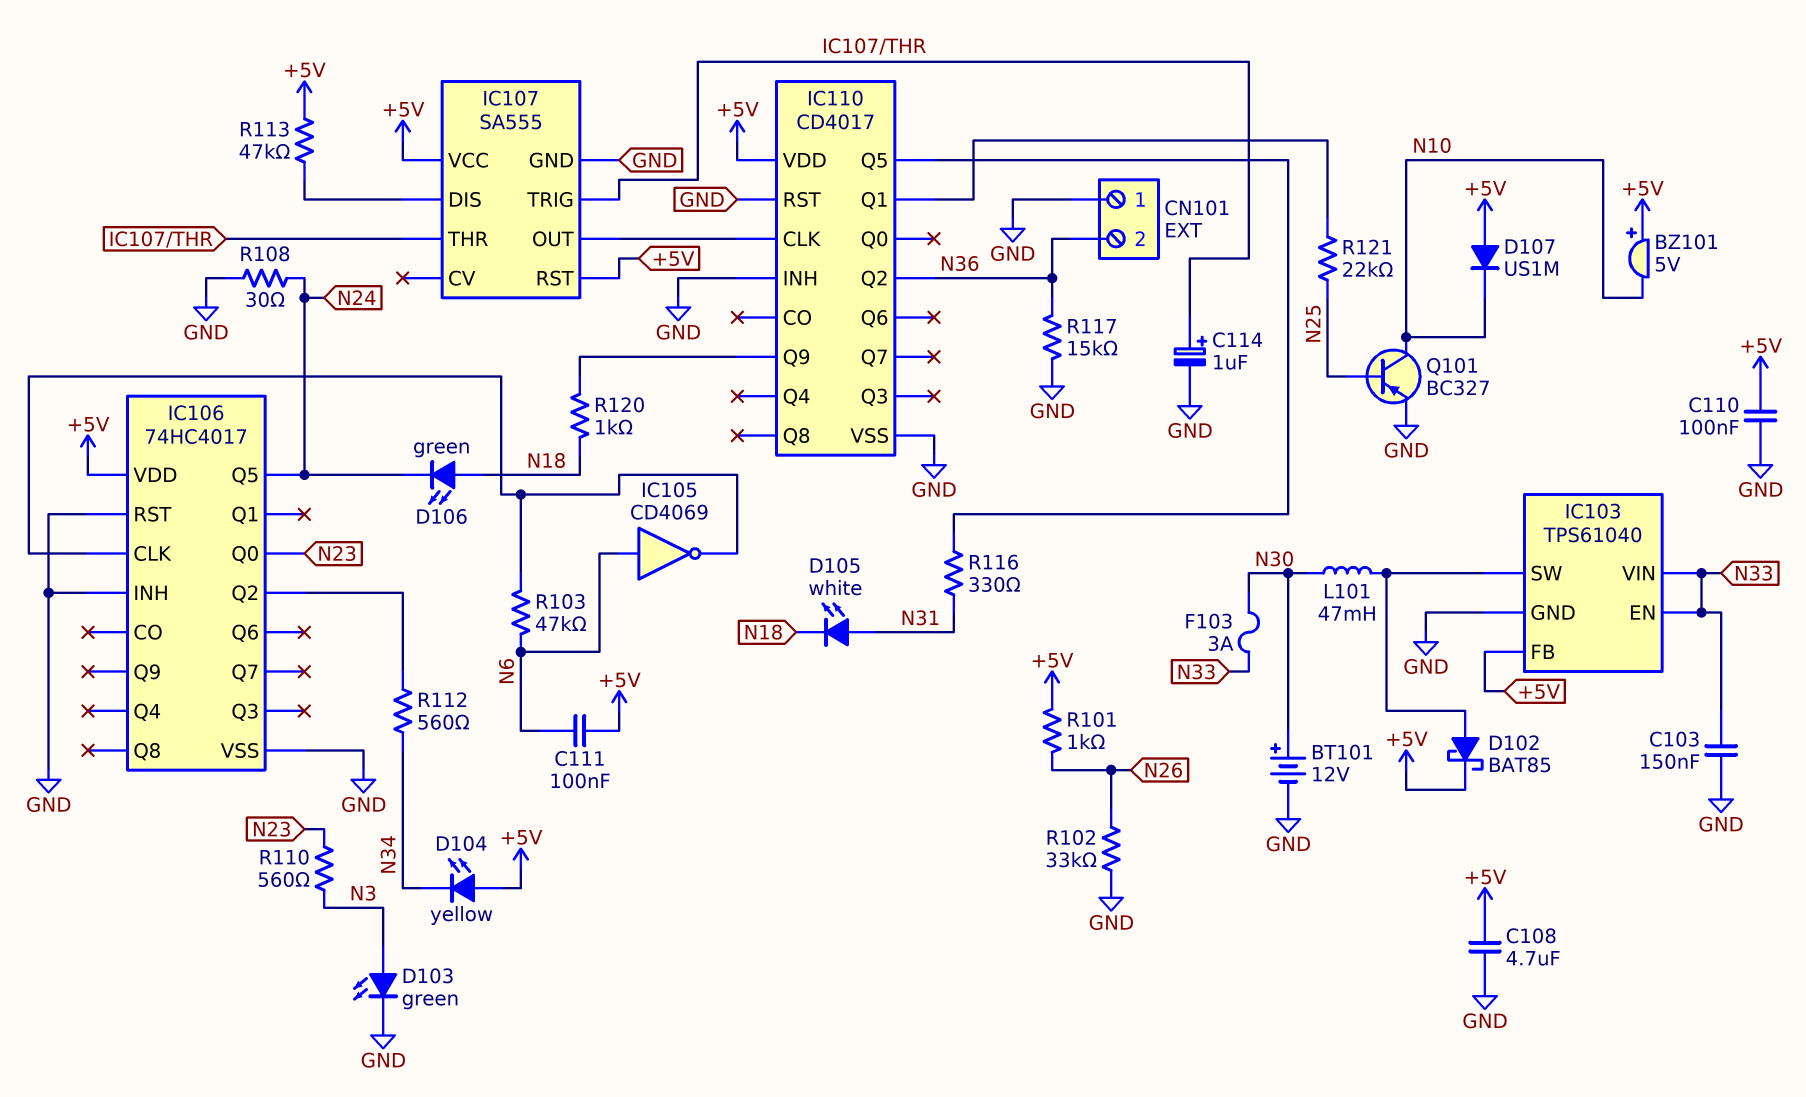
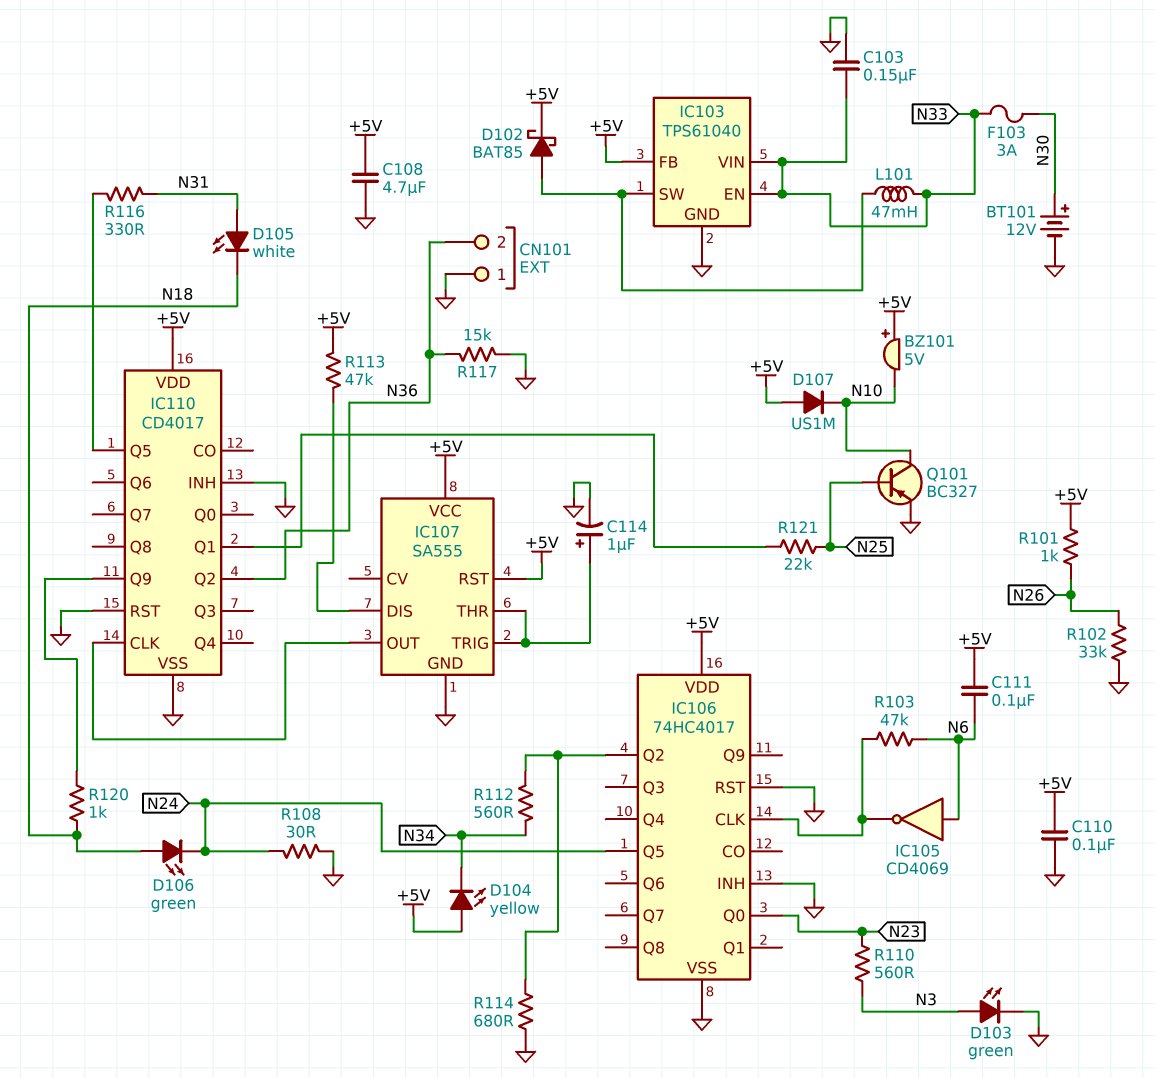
L101: 47mH (IC103/SW, N30) -> 47mH (IC103/SW, N33)
R114: none -> 680 (GND, IC106/Q2)

